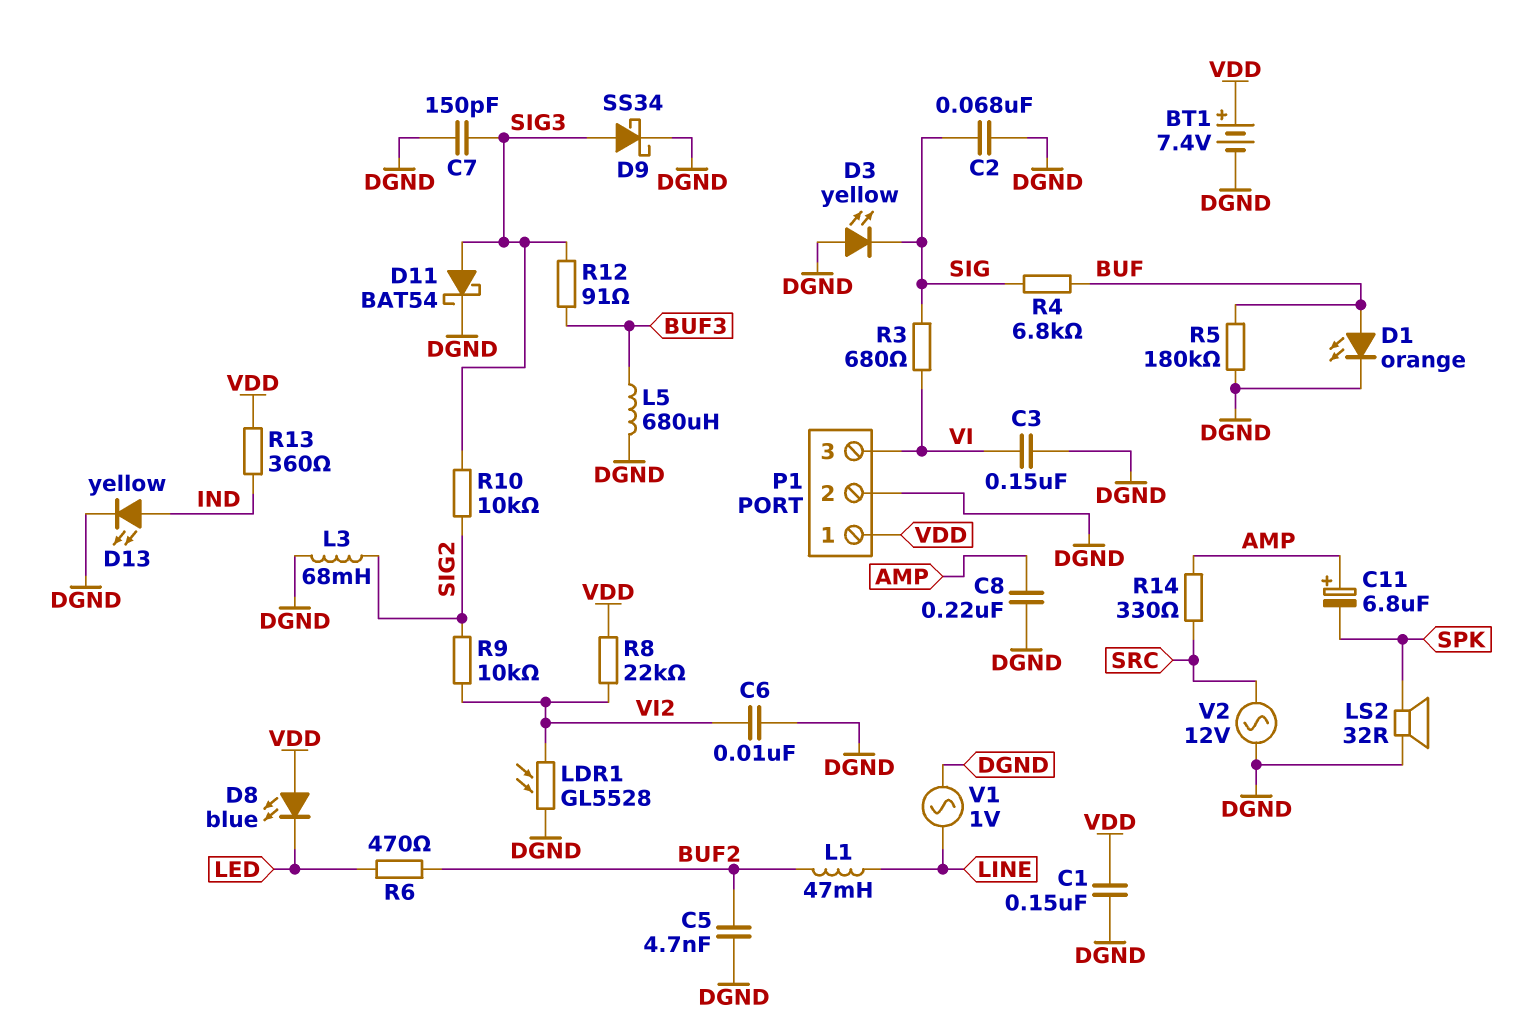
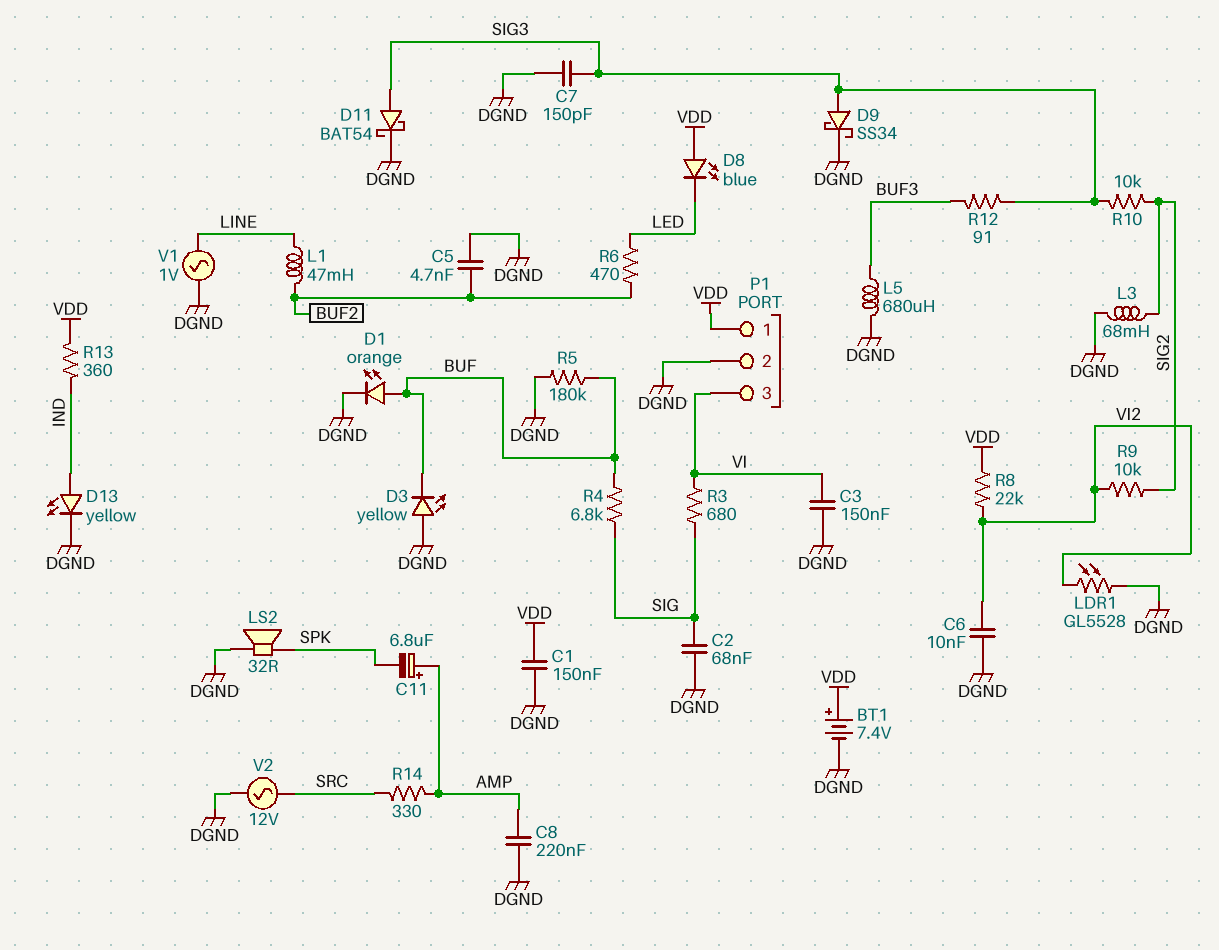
D3: LED yellow (A DGND, K SIG) -> LED yellow (A DGND, K BUF)

